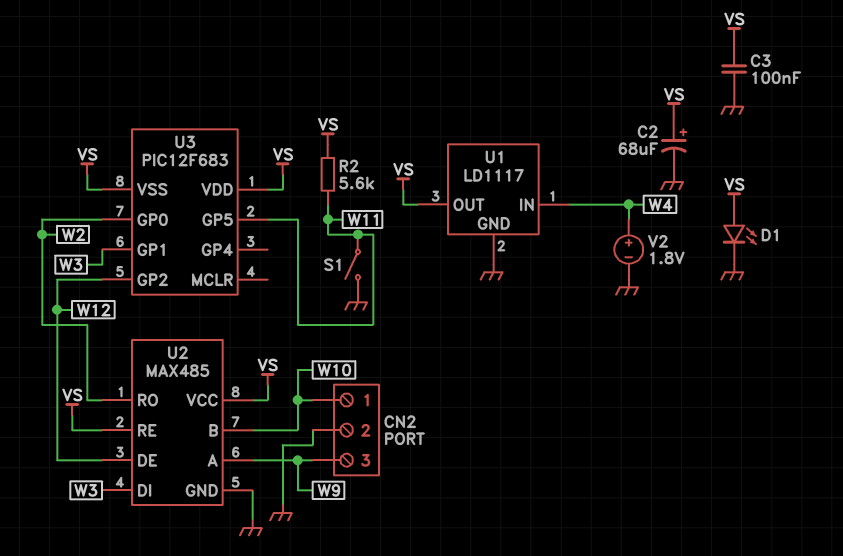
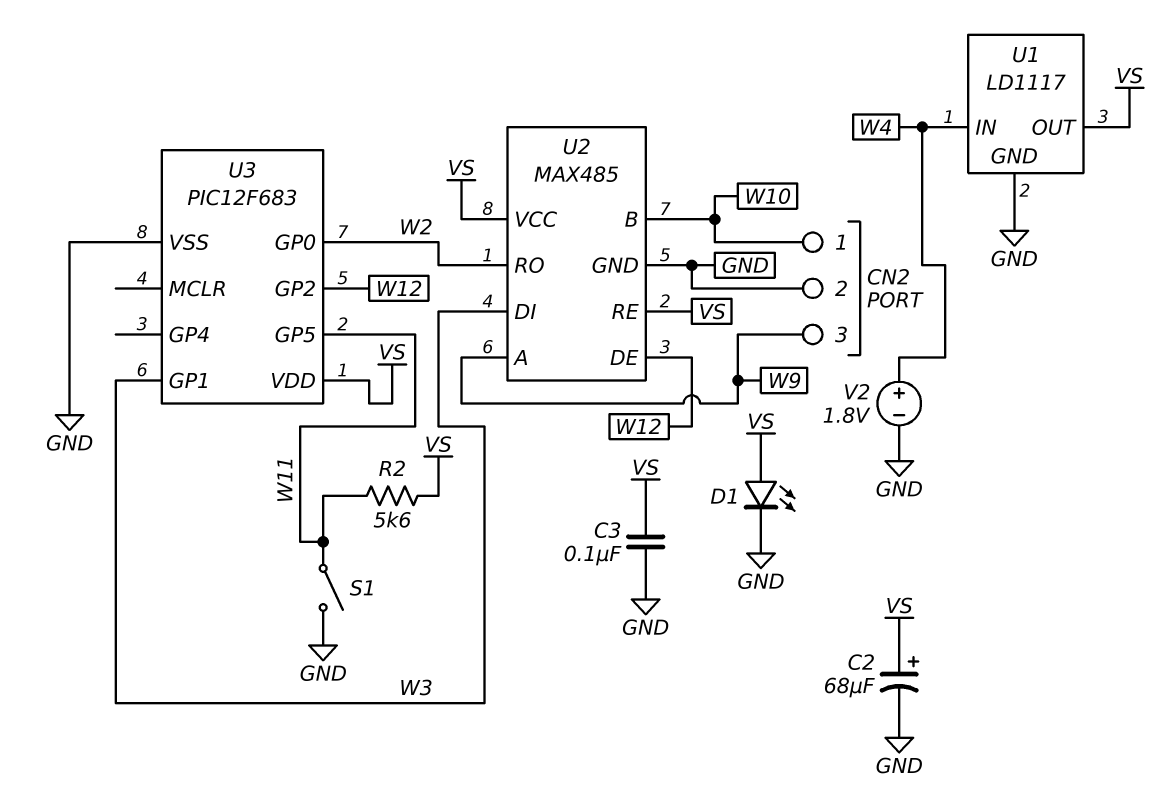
U3 pin VSS: VS -> GND

